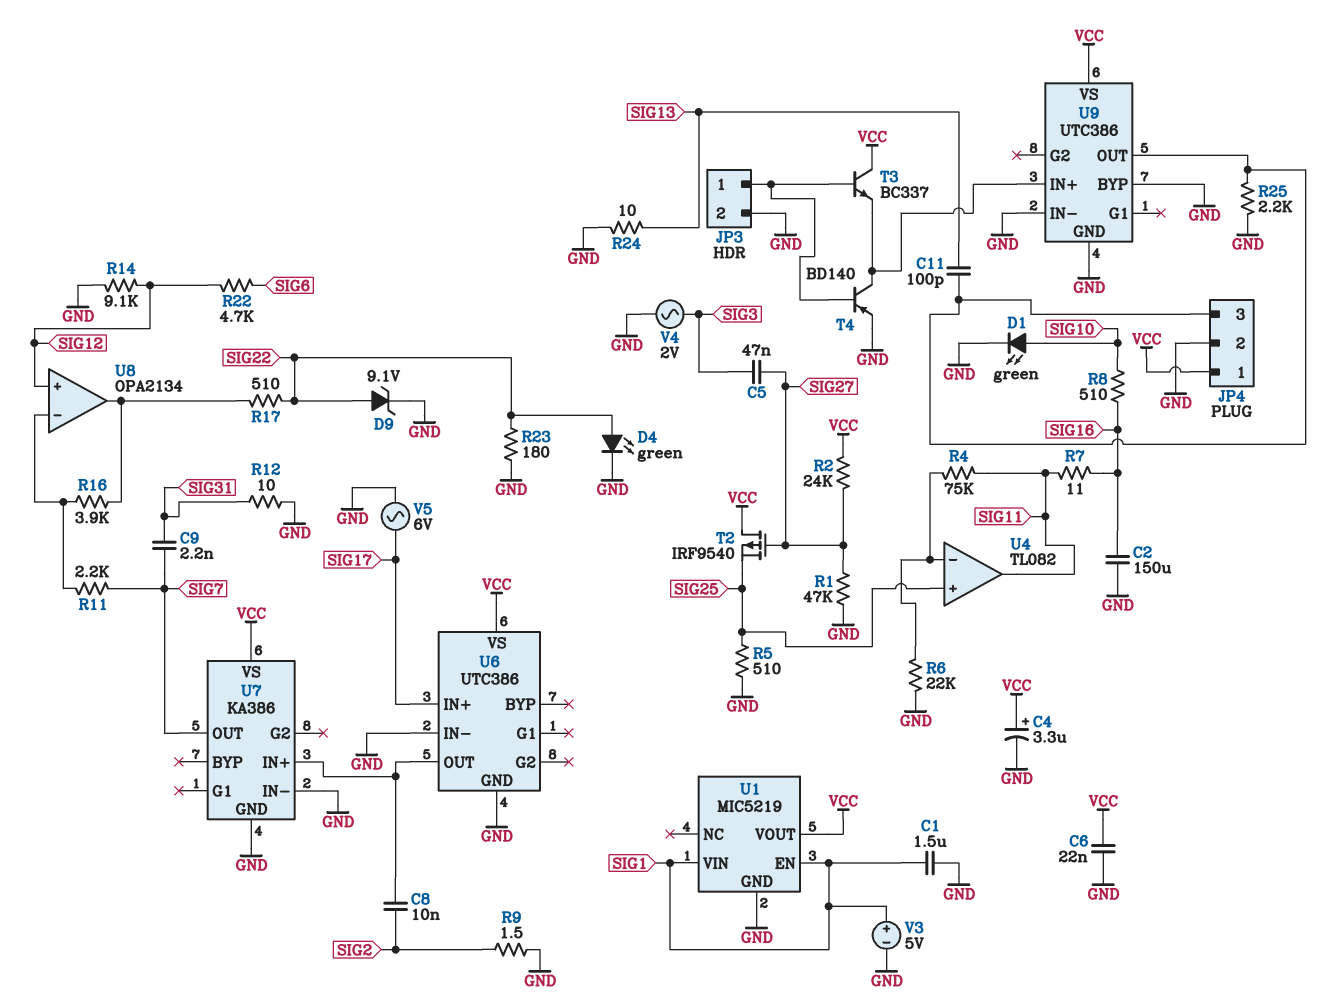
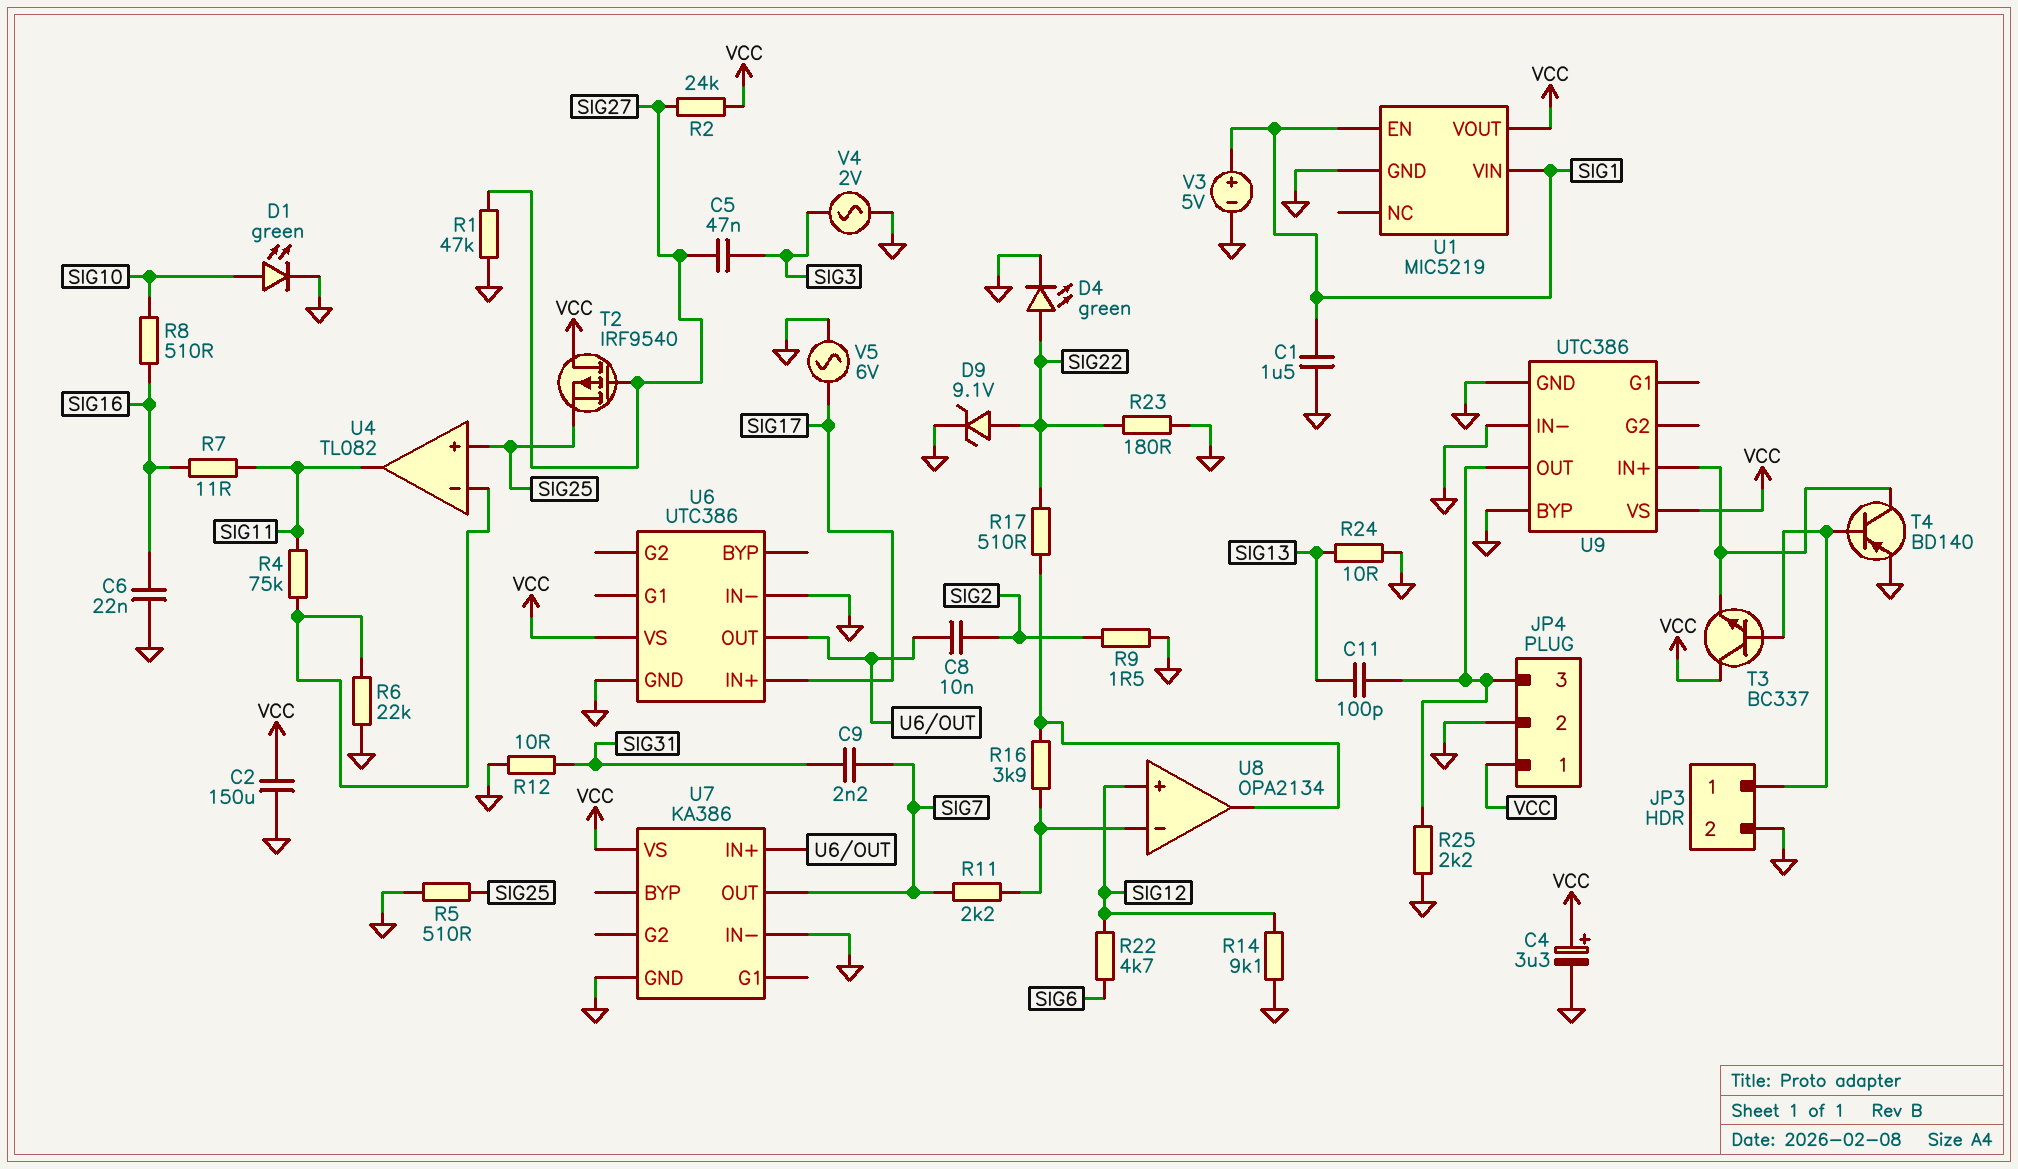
C2: 150uF (GND, SIG16) -> 150uF (GND, VCC)
C6: 22nF (GND, VCC) -> 22nF (GND, SIG16)

